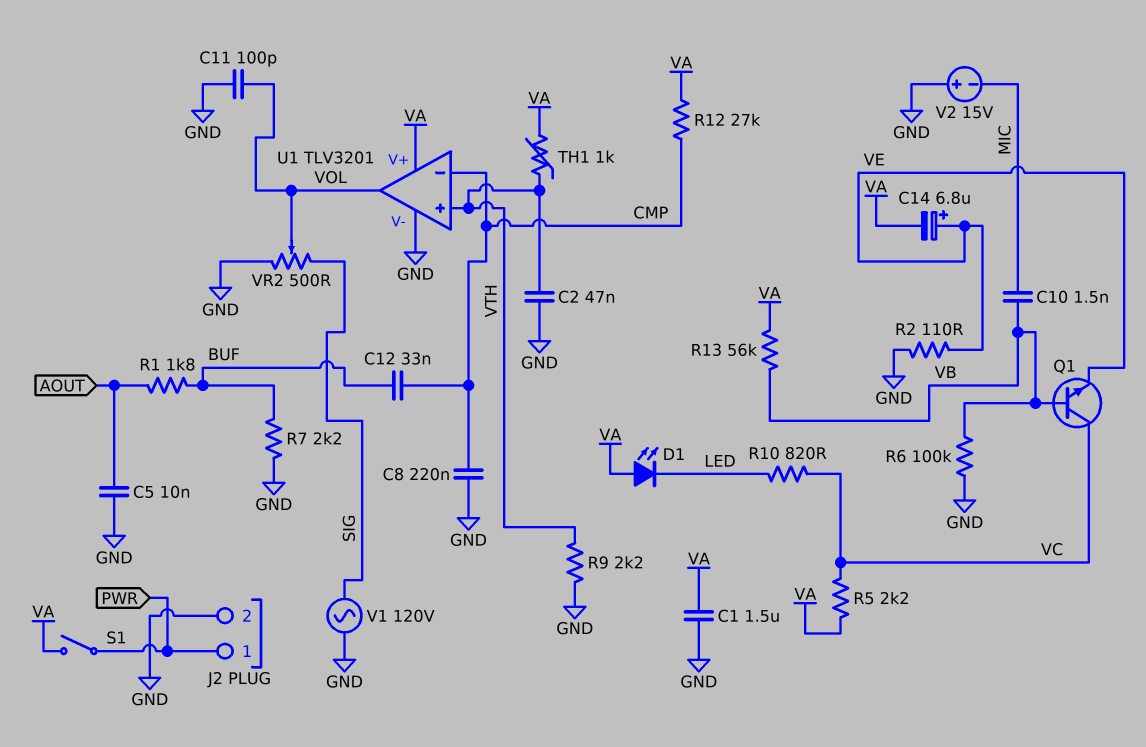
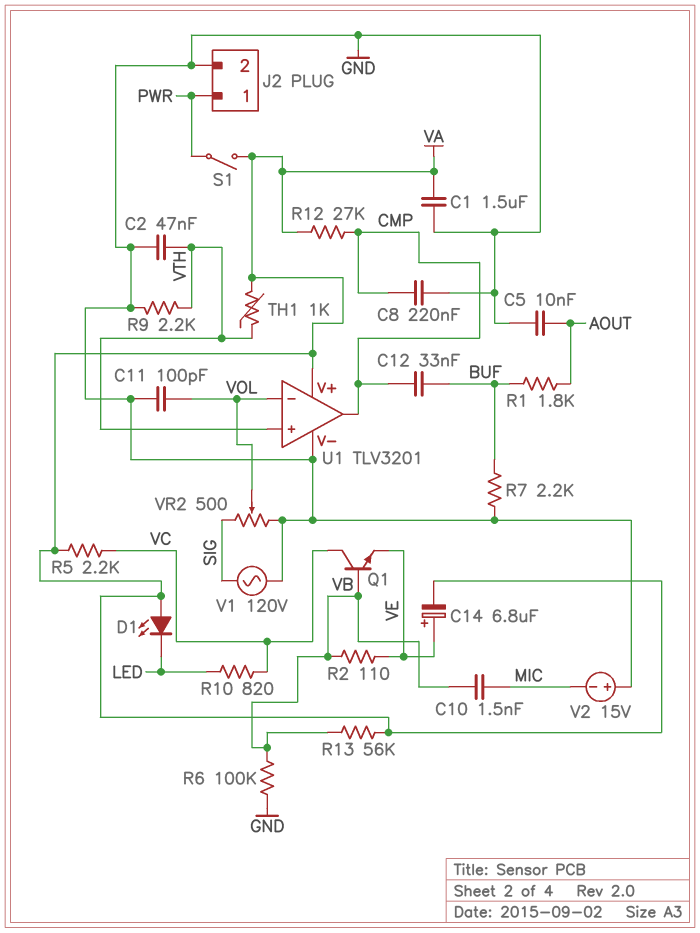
R2: 110 (GND, VE) -> 110 (VB, VE)
U1 pin in-: CMP -> VOL
U1 pin out: VOL -> CMP

